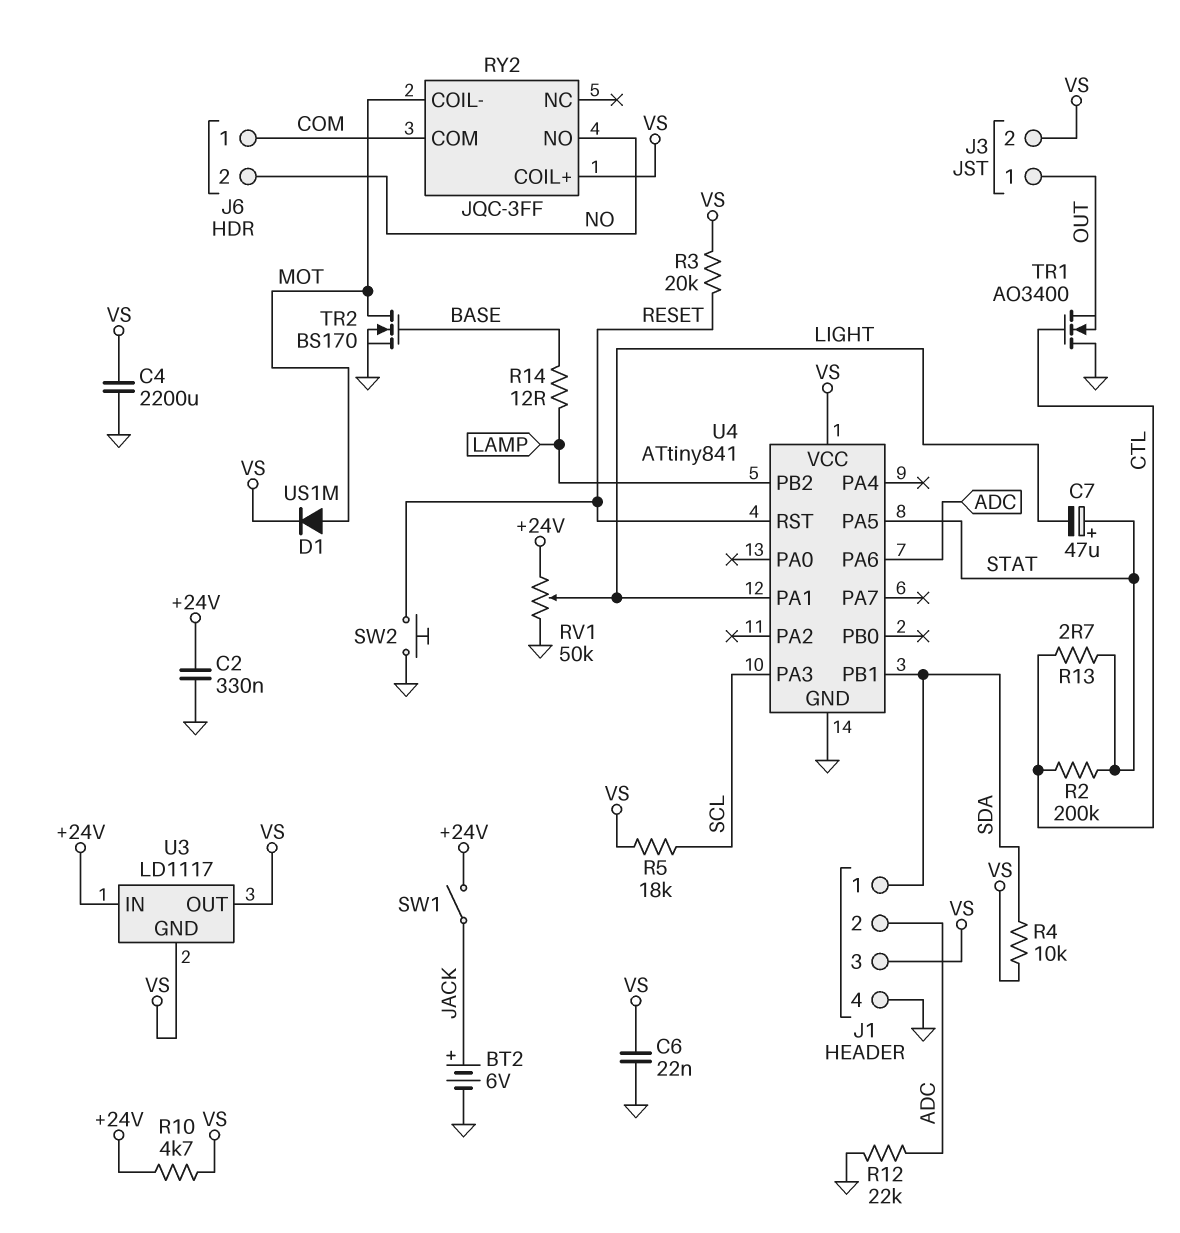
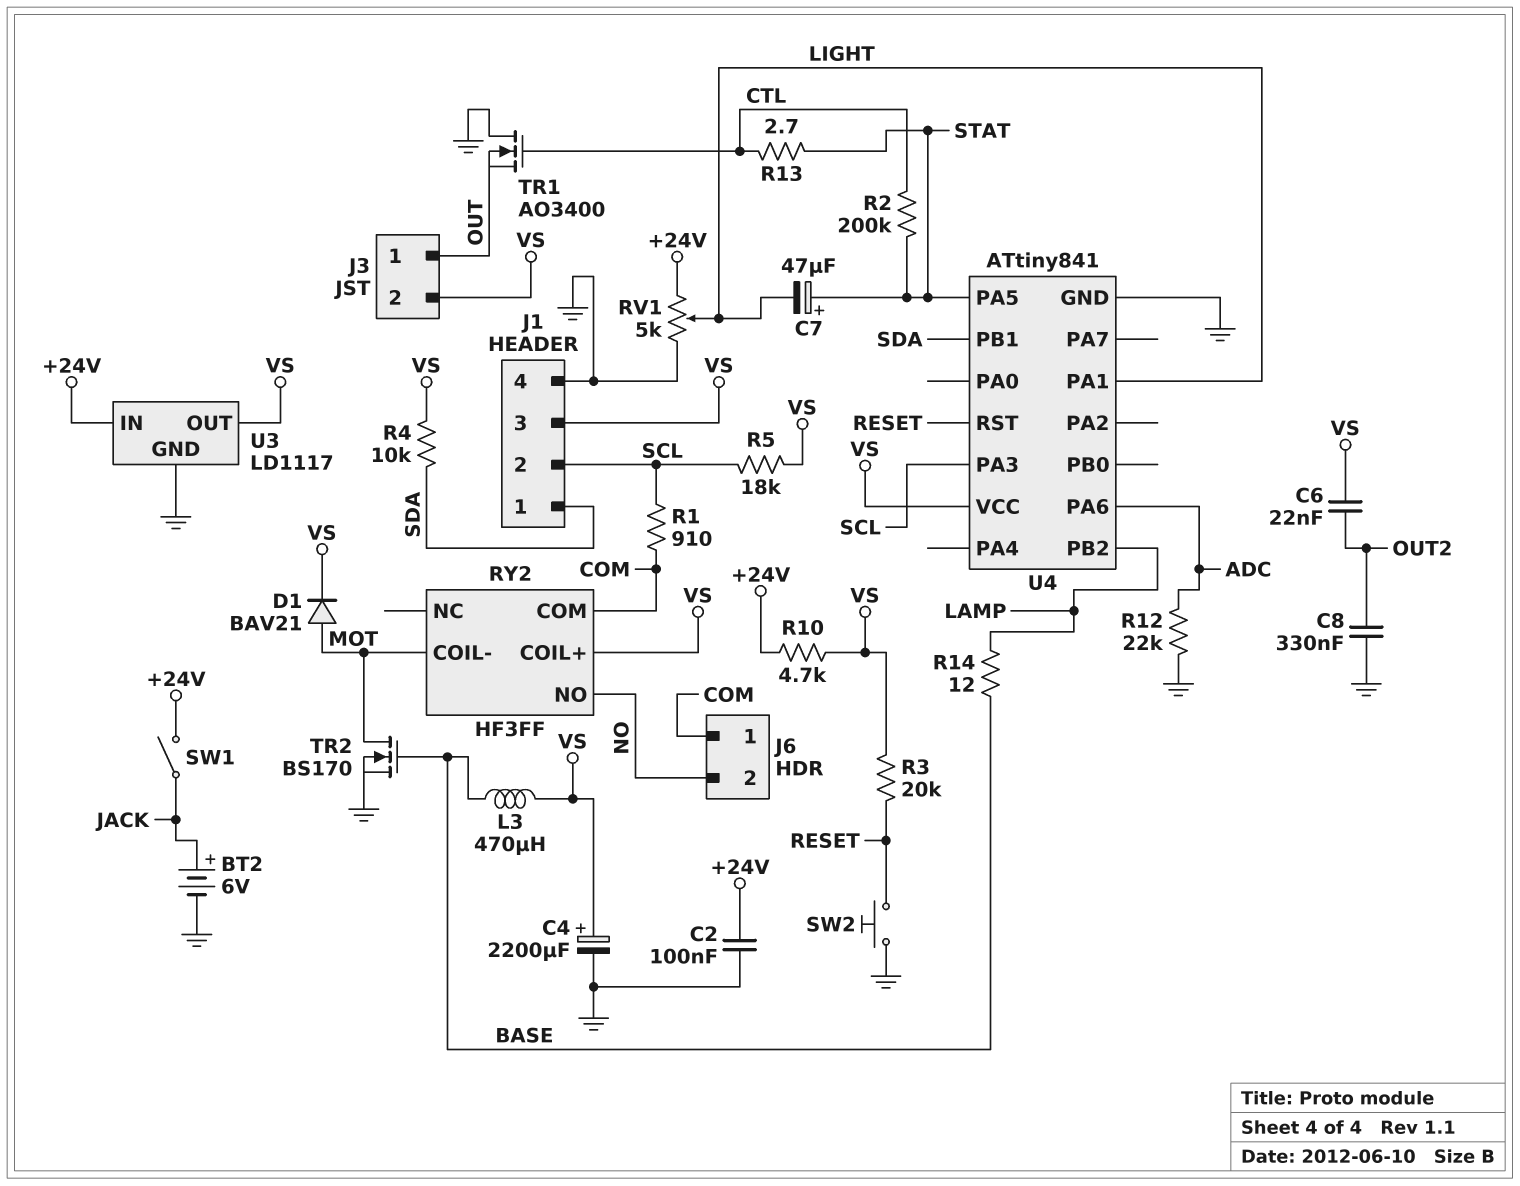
C2: 330nF (+24V, GND) -> 100nF (+24V, GND)
C4: 2200uF (GND, VS) -> 2200uF (plus VS, minus GND)
C6: 22nF (GND, VS) -> 22nF (OUT2, VS)
C8: none -> 330nF (GND, OUT2)
D1: diode US1M (A MOT, K VS) -> diode BAV21 (A MOT, K VS)
J1 pin 2: ADC -> SCL
L3: none -> 470uH (BASE, VS)
R1: none -> 910 (COM, SCL)
RV1: 50k (+24V, GND, wiper LIGHT) -> 5k (+24V, GND, wiper LIGHT)
RY2: JQC-3FF -> HF3FF
U3 pin GND: VS -> GND

